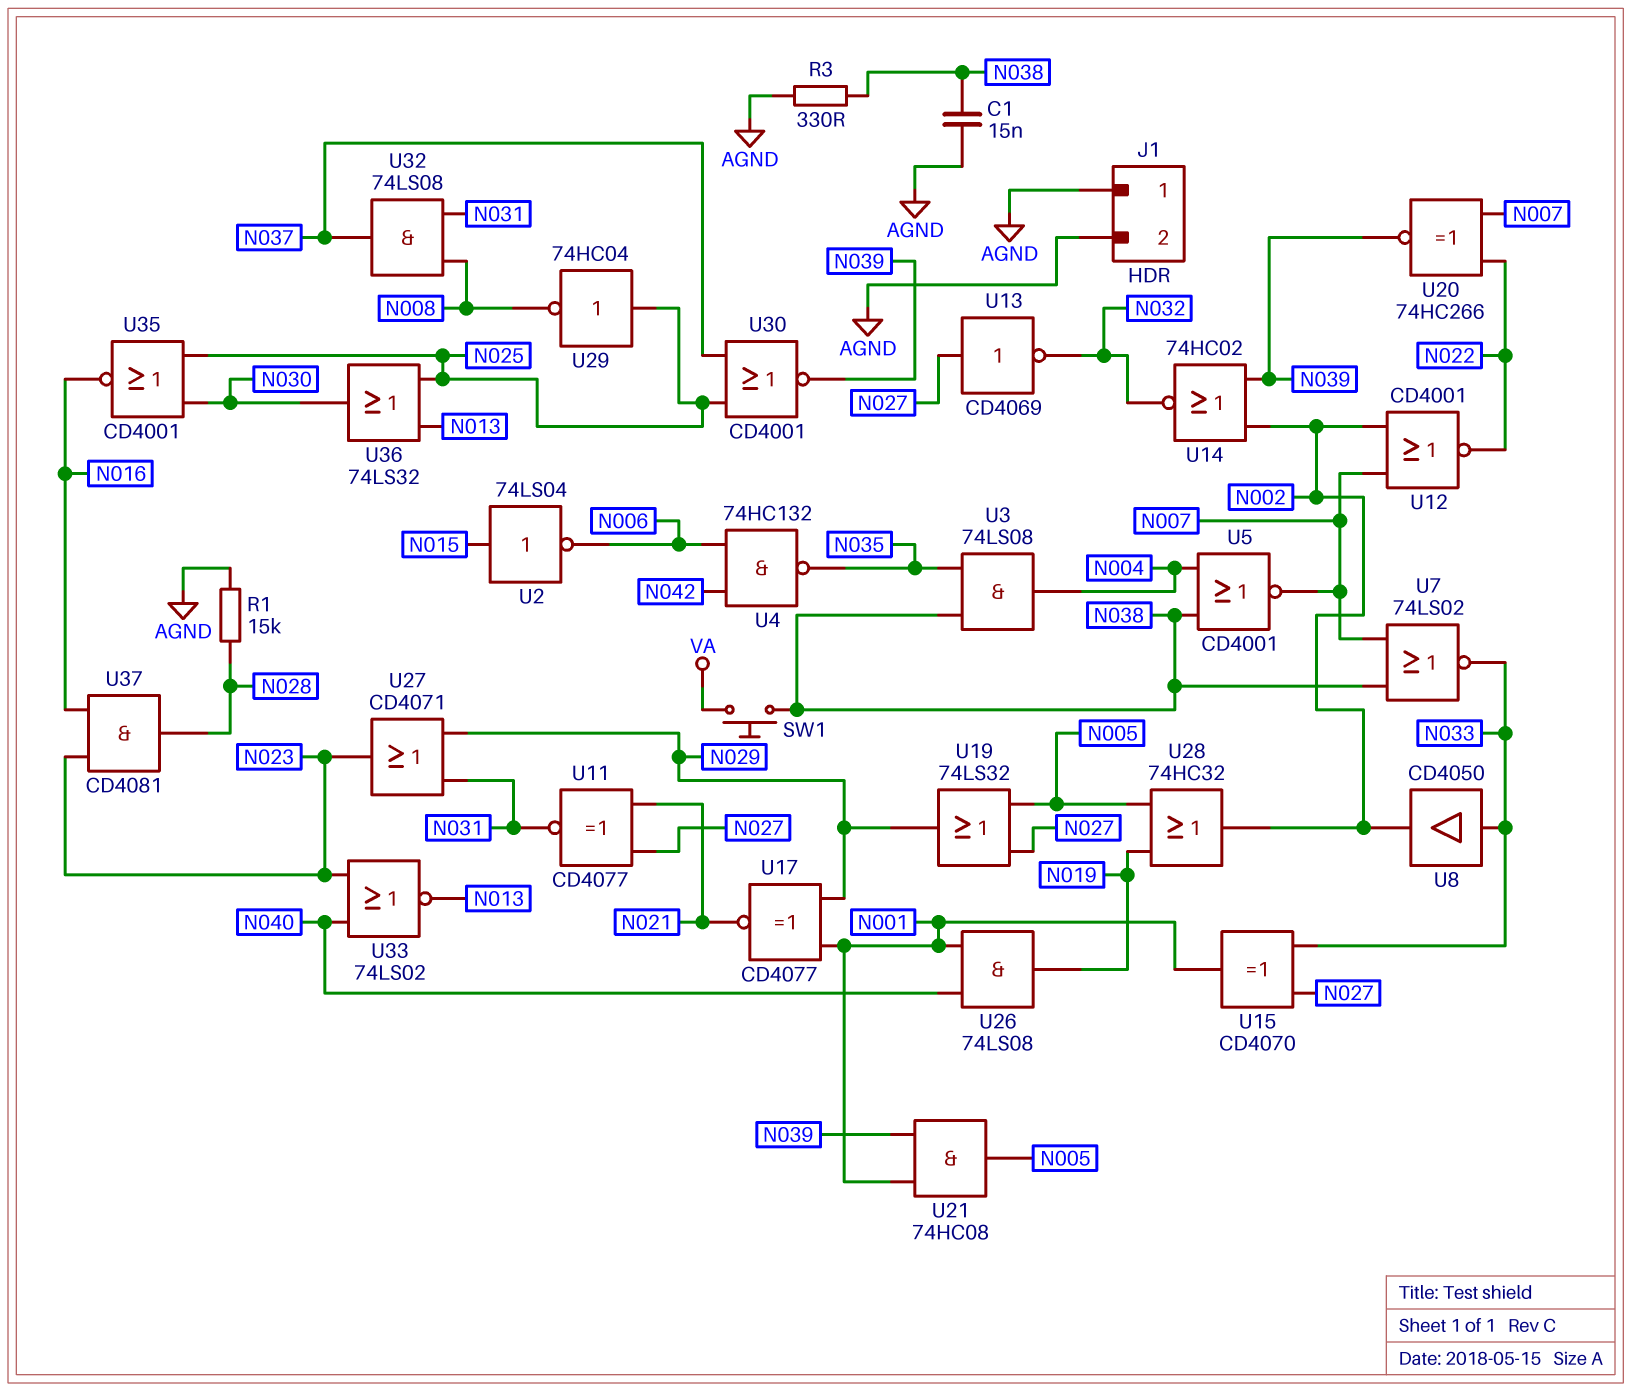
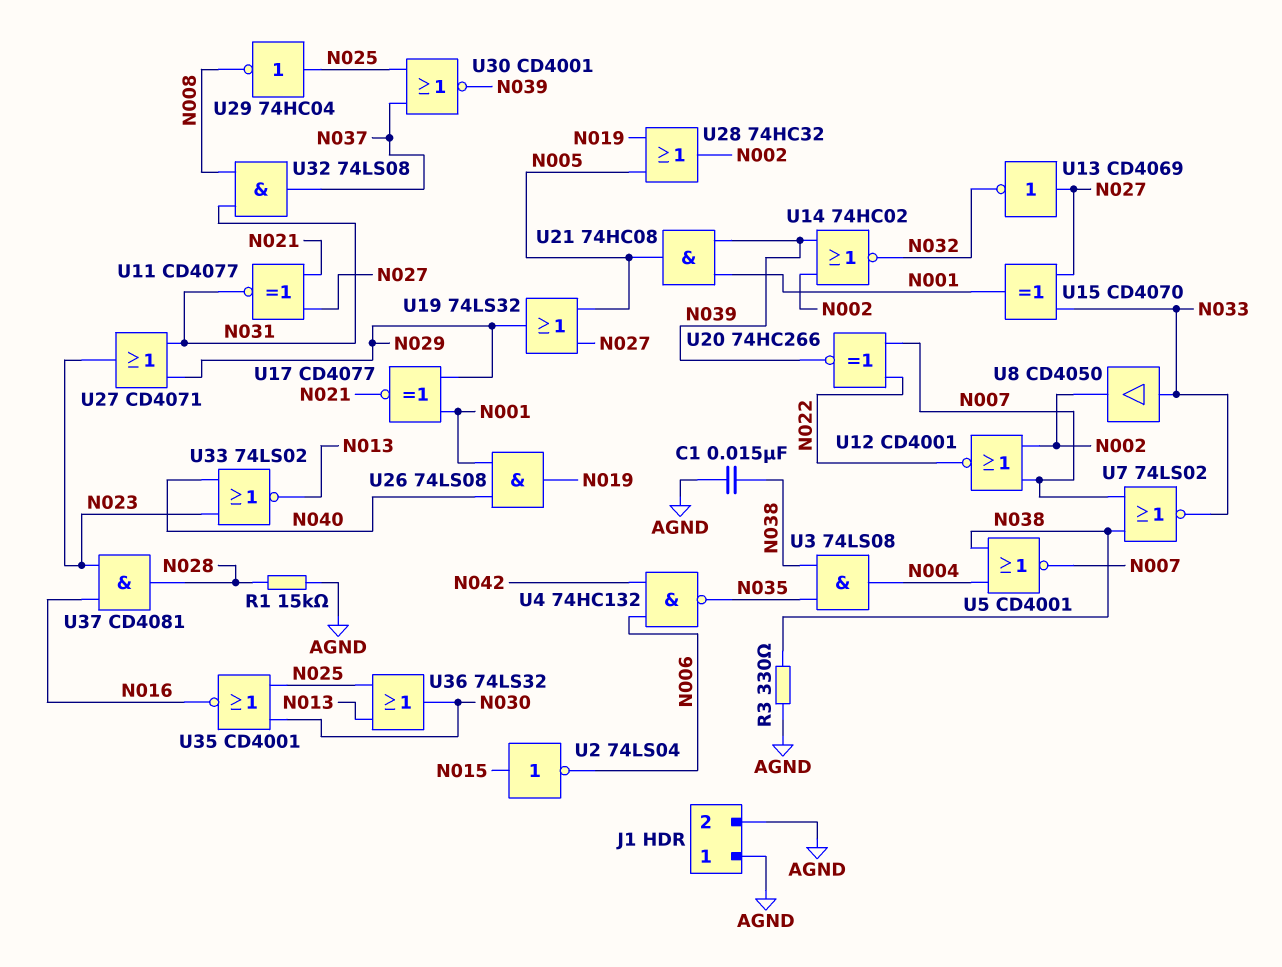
SW1: button (N038, VA) -> none

